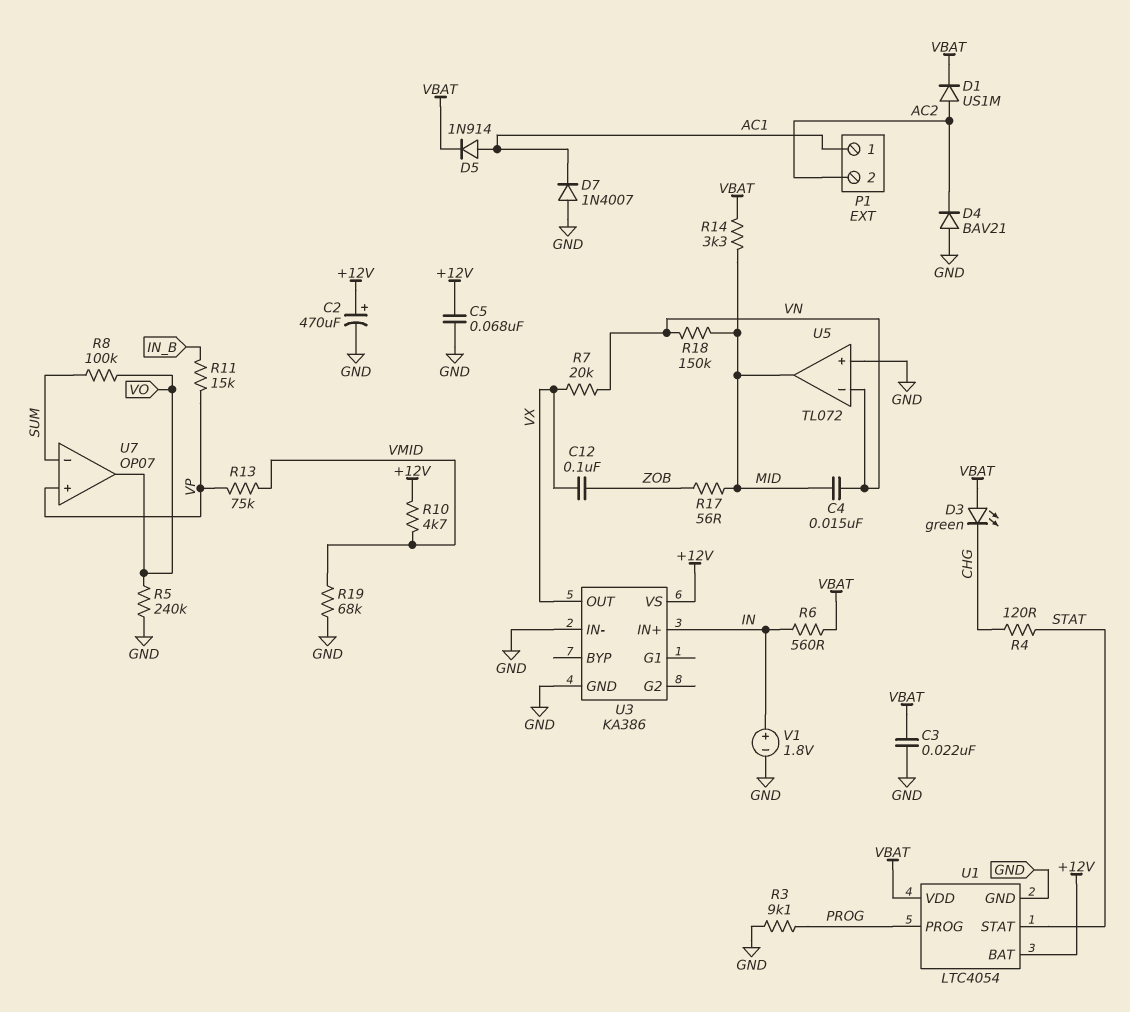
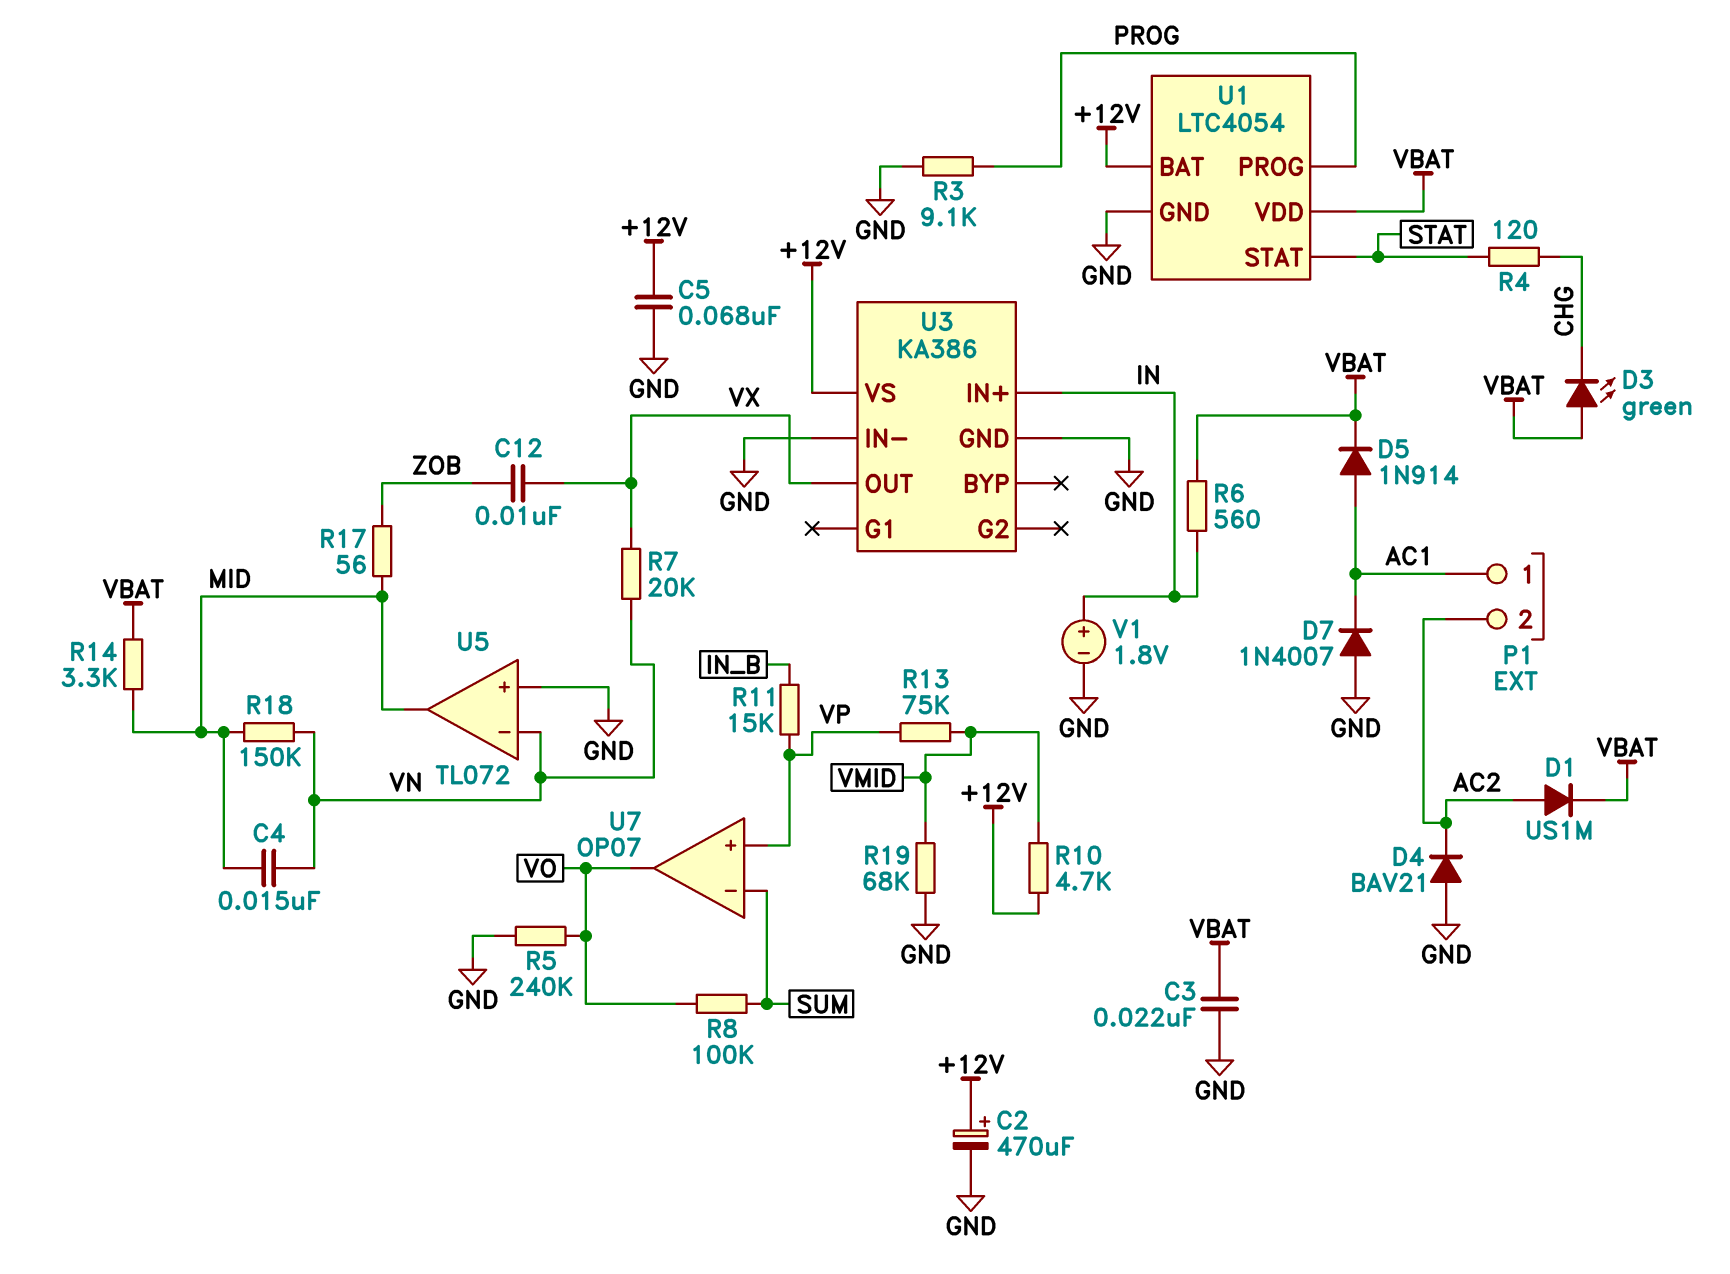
C12: 100nF (VX, ZOB) -> 10nF (VX, ZOB)

